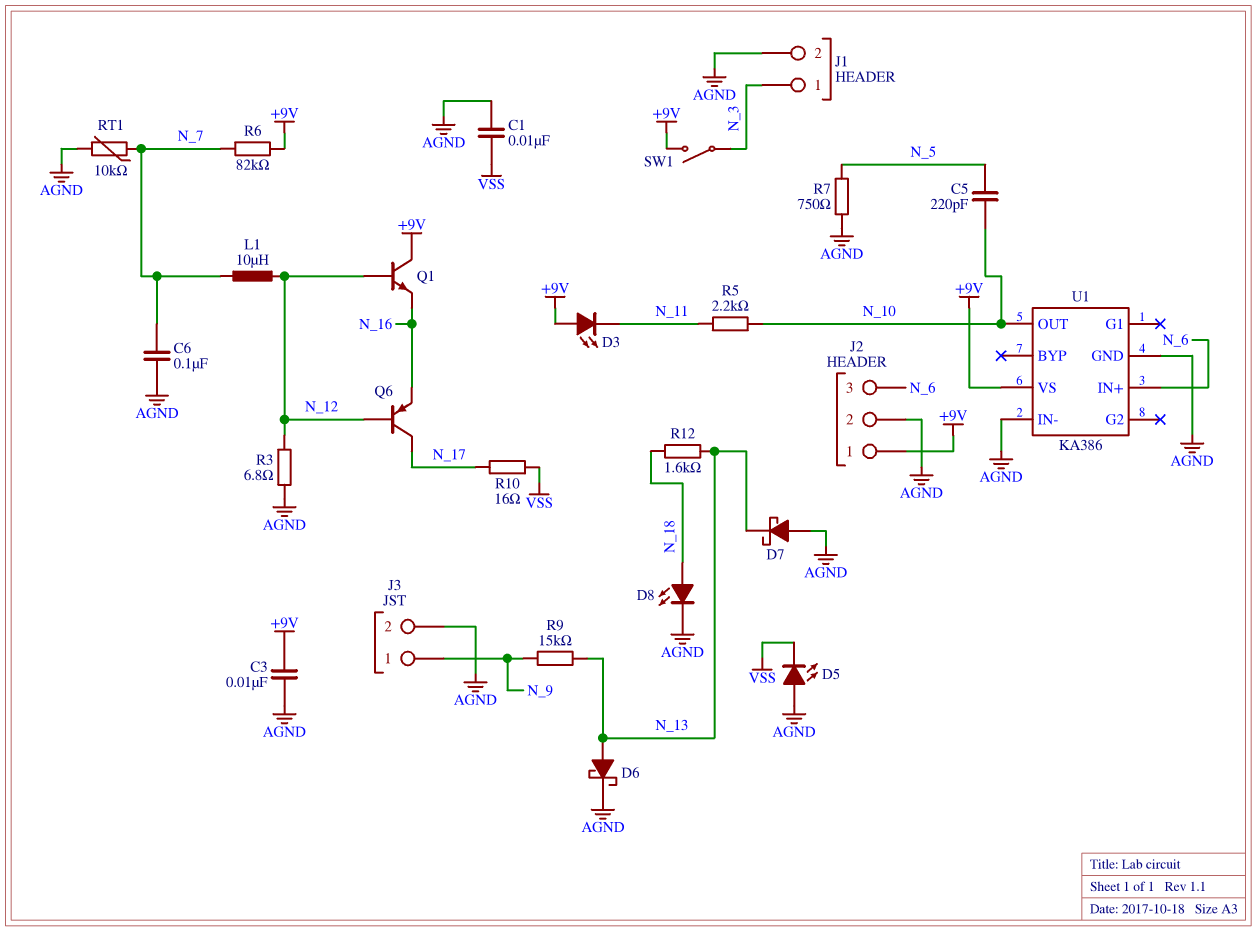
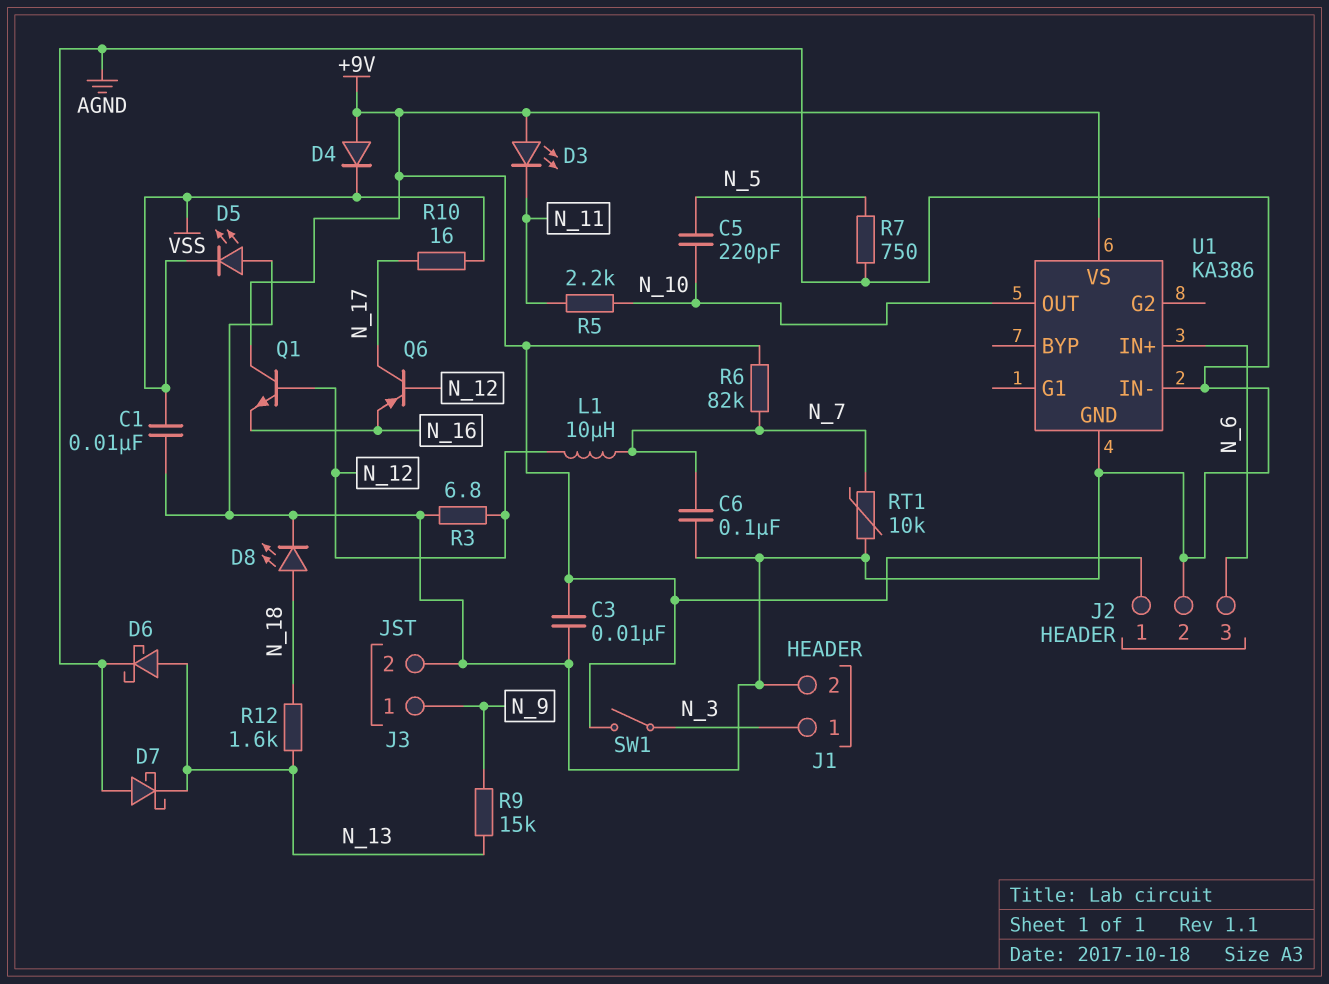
D4: none -> diode (A +9V, K VSS)

